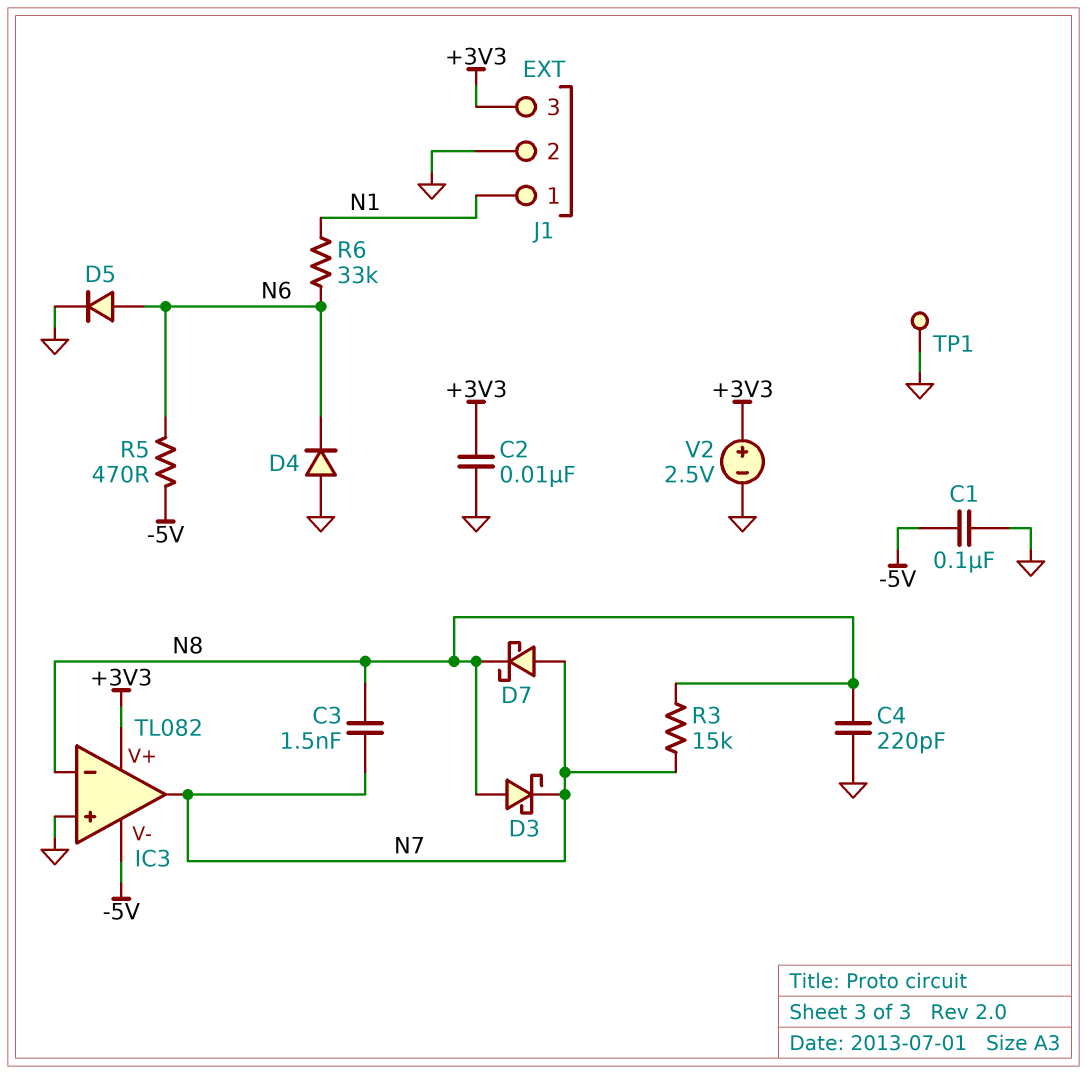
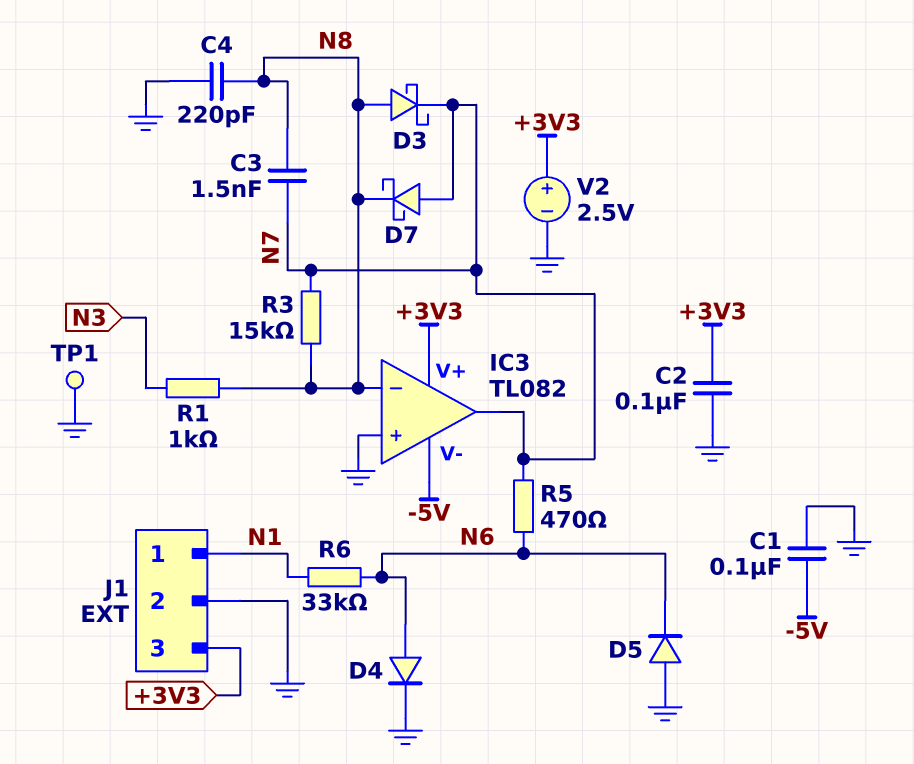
C2: 10nF (+3V3, GND) -> 100nF (+3V3, GND)
D4: diode (A GND, K N6) -> diode (A N6, K GND)
D5: diode (A N6, K GND) -> diode (A GND, K N6)
R1: none -> 1k (N3, N8)
R5: 470 (-5V, N6) -> 470 (N6, N7)

